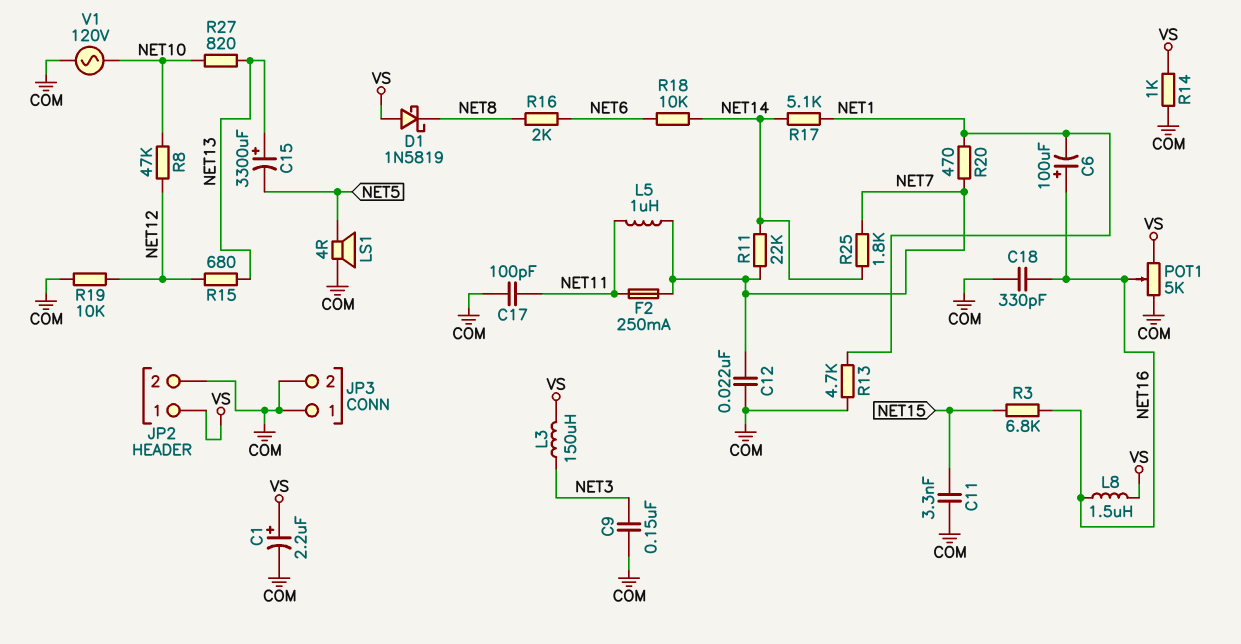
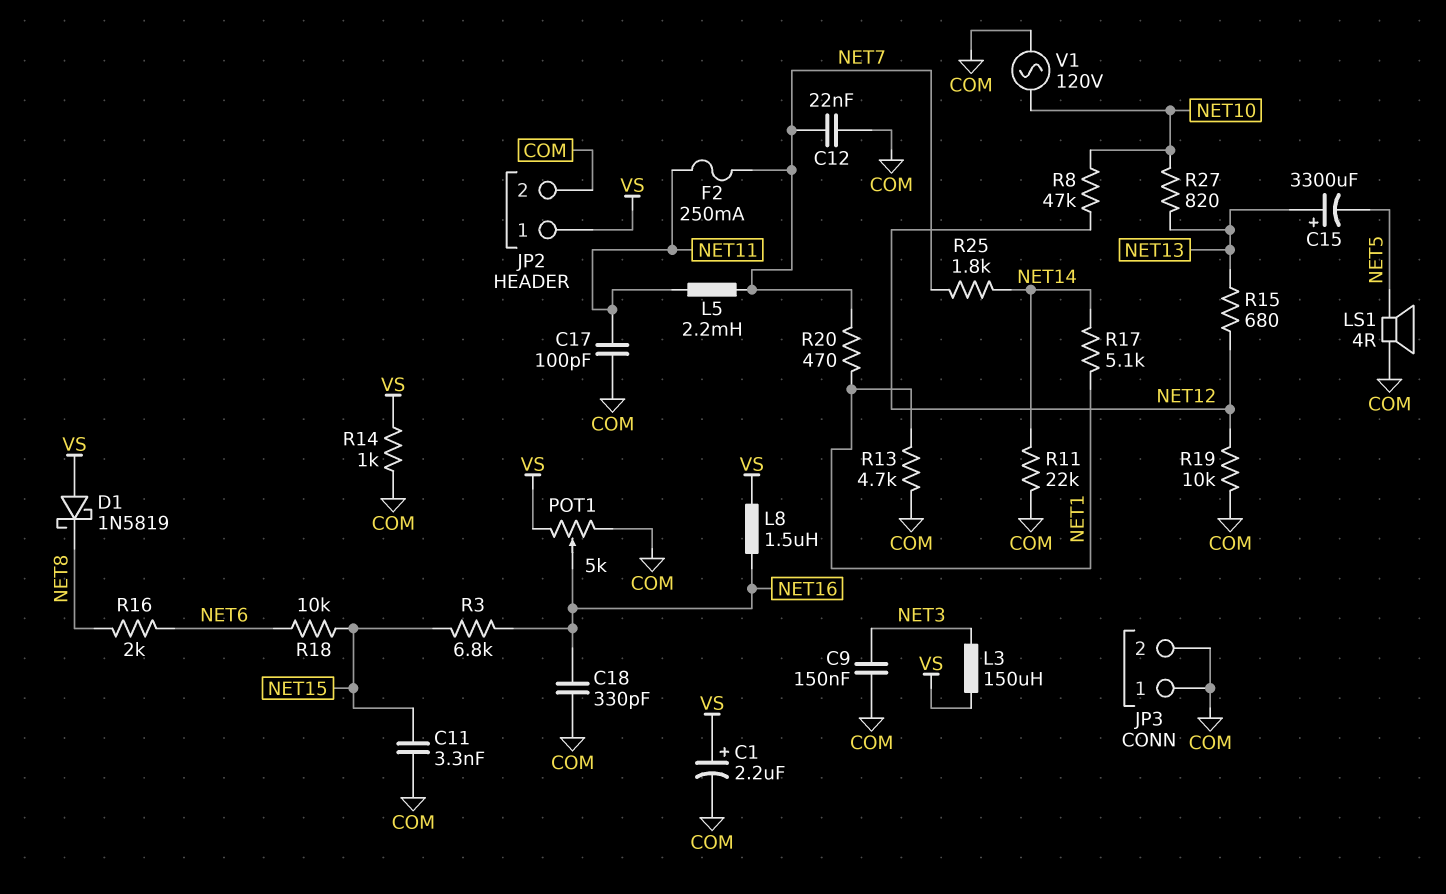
C6: 100uF (plus NET16, minus NET1) -> none
L5: 1uH (NET7, NET11) -> 2.2mH (NET7, NET11)
R11: 22k (NET7, NET14) -> 22k (COM, NET14)
R18: 10k (NET6, NET14) -> 10k (NET6, NET15)

